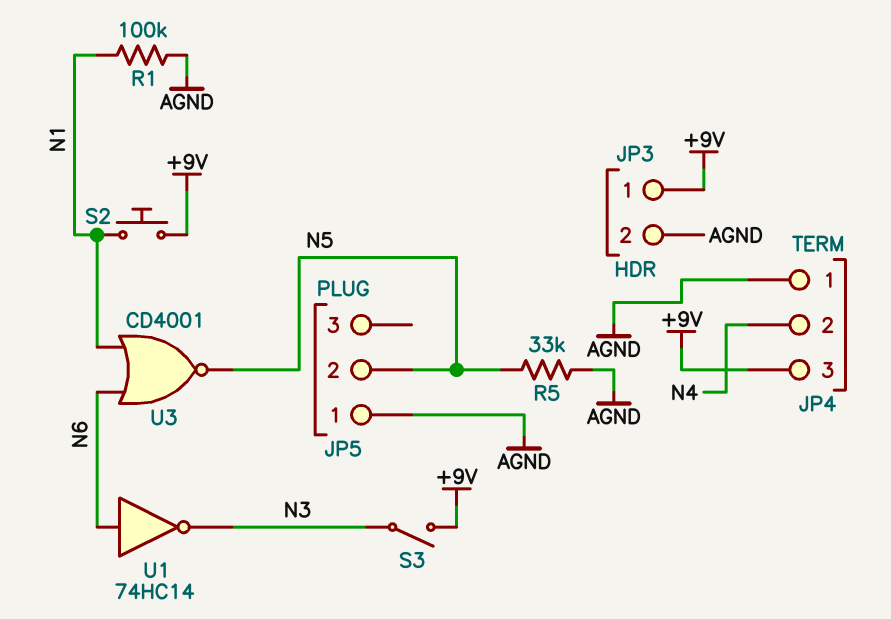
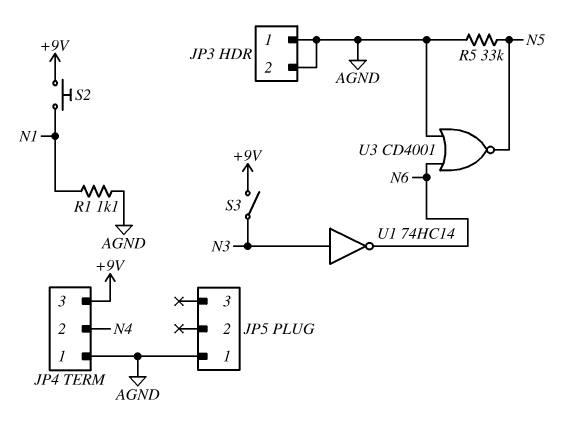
JP3 pin 1: +9V -> AGND
JP5 pin 2: N5 -> none
R1: 100k (AGND, N1) -> 1.1k (AGND, N1)
U1: NOT 74HC14 (in N6, out N3) -> NOT 74HC14 (in N3, out N6)
U3: NOR CD4001 (in N1, in N6, out N5) -> NOR CD4001 (in AGND, in N6, out N5)

